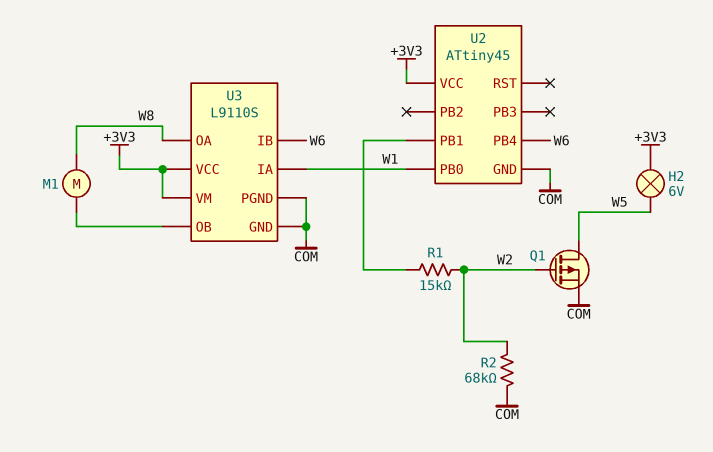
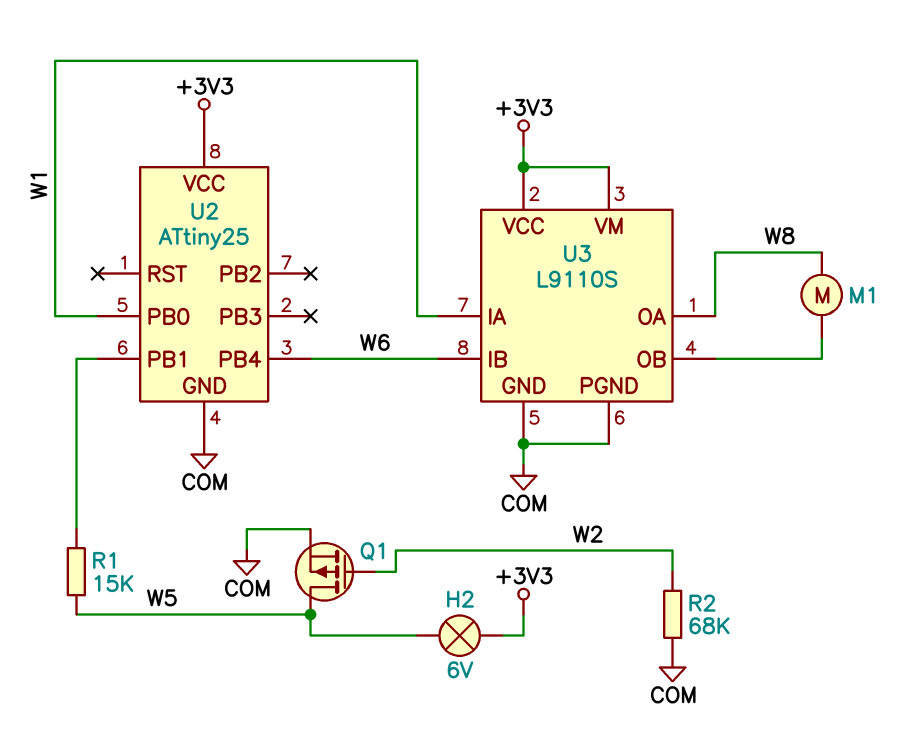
R1: 15k (U2/PB1, W2) -> 15k (U2/PB1, W5)
U2: ATtiny45 -> ATtiny25

